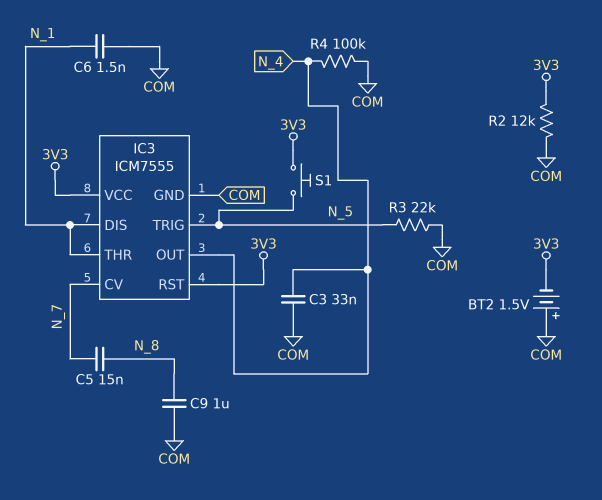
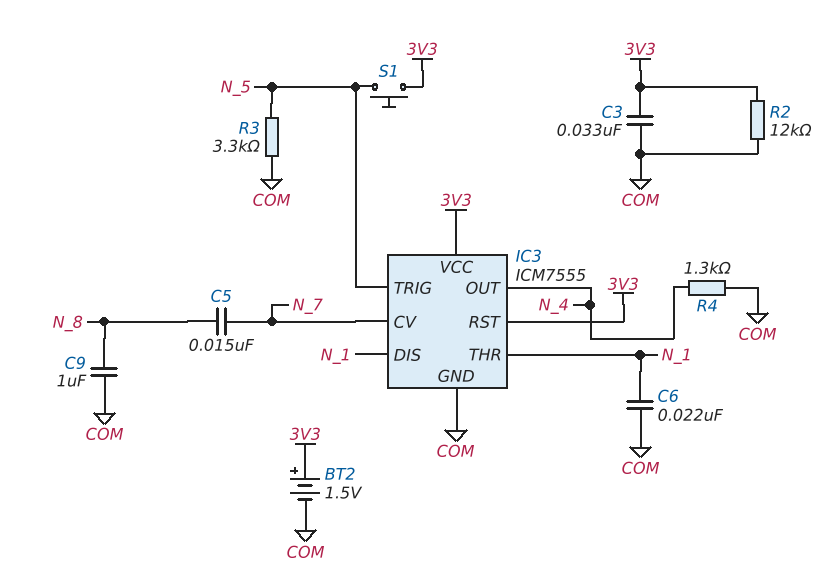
BT2: 1.5V (plus COM, minus 3V3) -> 1.5V (plus 3V3, minus COM)
C3: 33nF (COM, N_4) -> 33nF (3V3, COM)
C6: 1.5nF (COM, N_1) -> 22nF (COM, N_1)
R3: 22k (COM, N_5) -> 3.3k (COM, N_5)
R4: 100k (COM, N_4) -> 1.3k (COM, N_4)

